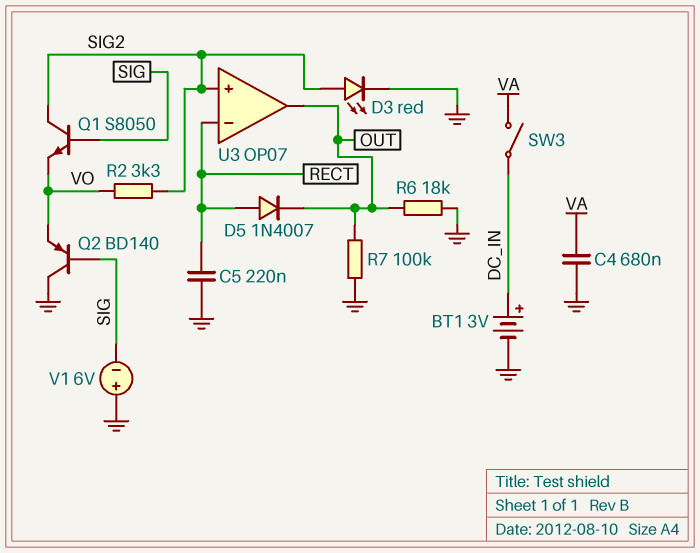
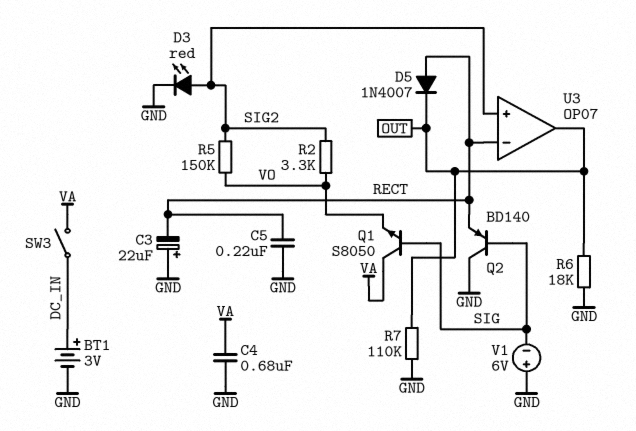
C3: none -> 22uF (plus GND, minus RECT)
Q1: NPN S8050 (B SIG, C SIG2, E VO) -> NPN S8050 (B SIG, C VA, E VO)
Q2: PNP BD140 (B SIG, C GND, E VO) -> PNP BD140 (B SIG, C GND, E RECT)
R5: none -> 150k (SIG2, VO)
R7: 100k (GND, OUT) -> 110k (GND, OUT)

